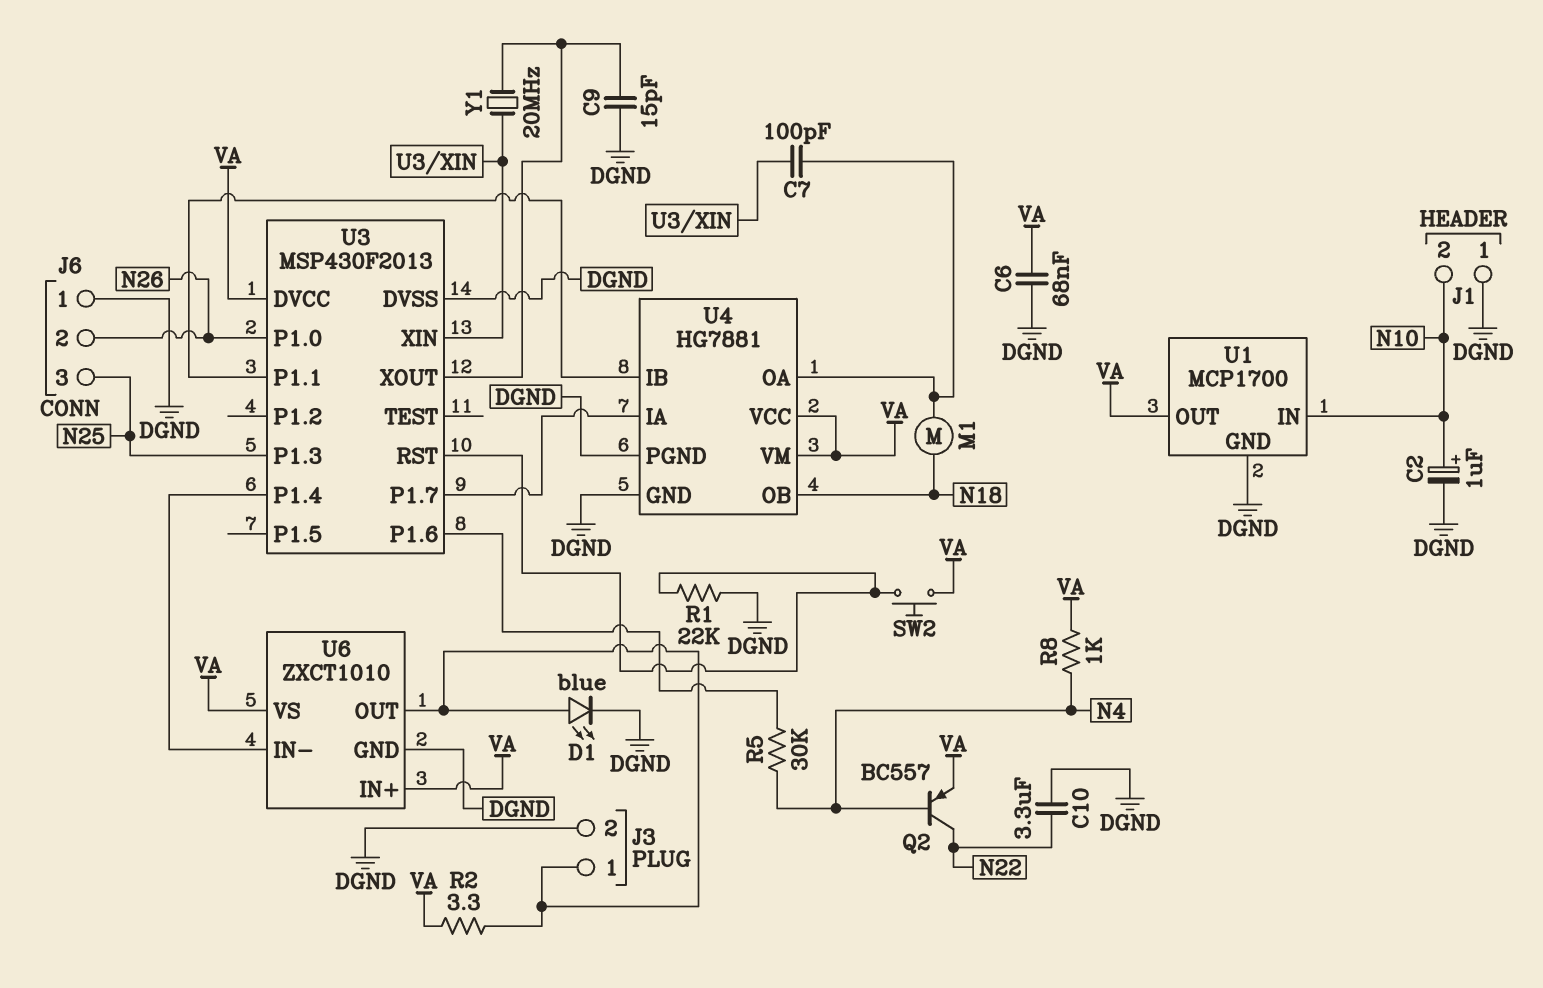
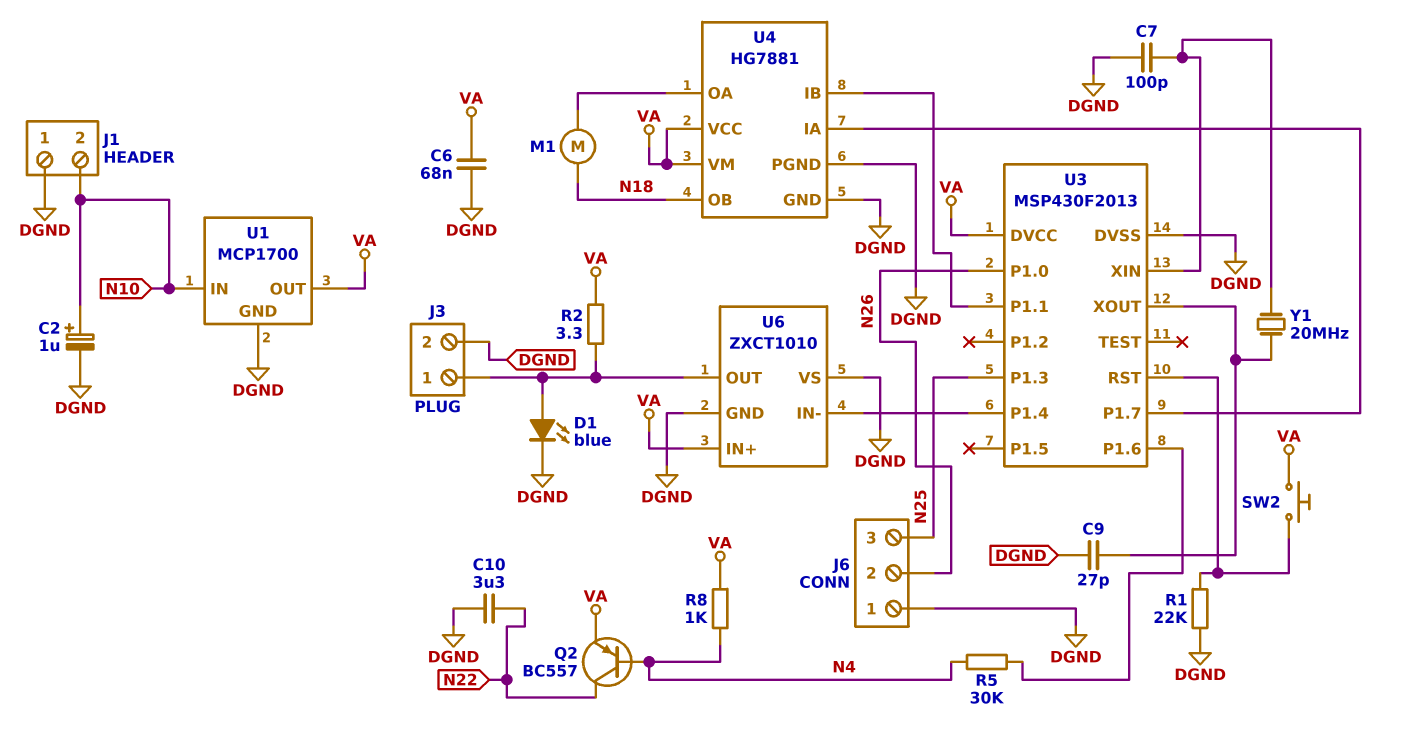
C7: 100pF (U3/XIN, U4/OA) -> 100pF (DGND, U3/XIN)
C9: 15pF (DGND, U3/XOUT) -> 27pF (DGND, U3/XOUT)
U6 pin VS: VA -> DGND

